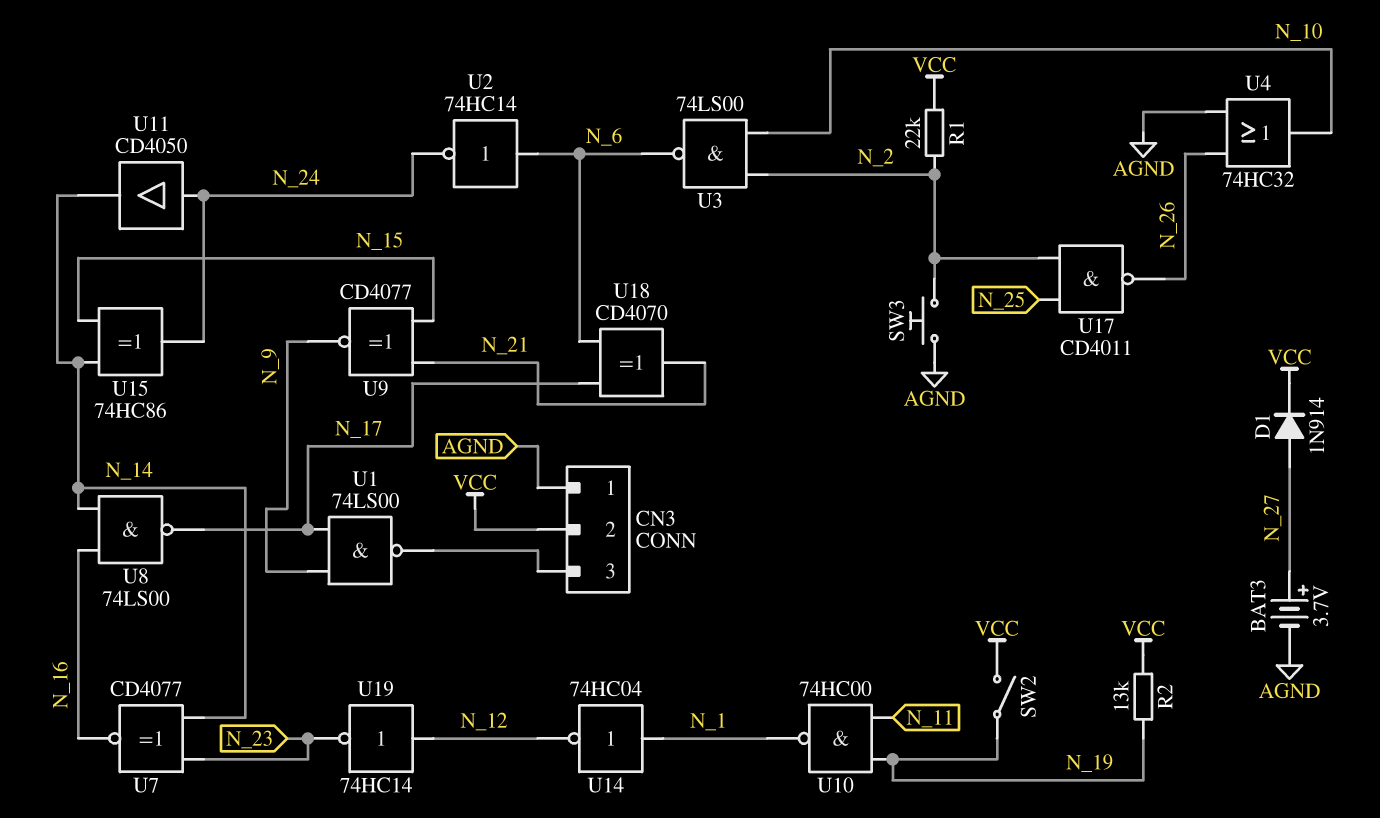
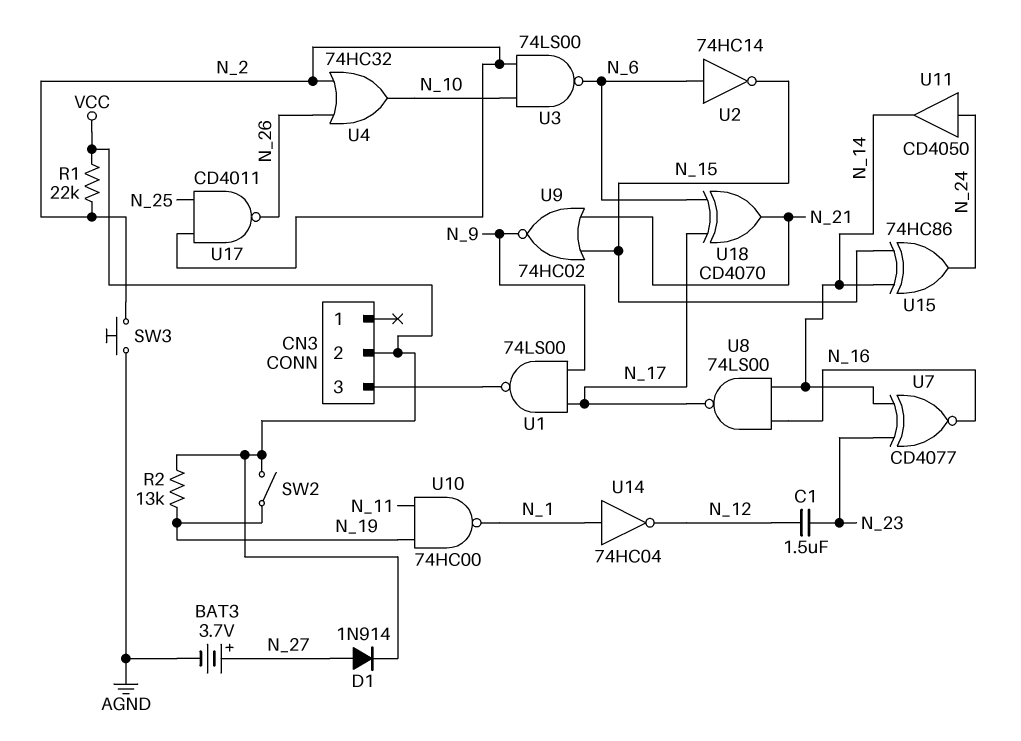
C1: none -> 1.5uF (N_12, N_23)
CN3 pin 1: AGND -> none
U2: NOT 74HC14 (in N_6, out N_24) -> NOT 74HC14 (in N_6, out N_15)
U4: OR 74HC32 (in AGND, in N_26, out N_10) -> OR 74HC32 (in N_2, in N_26, out N_10)
U9: XNOR CD4077 (in N_15, in N_21, out N_9) -> NOR 74HC02 (in N_15, in N_21, out N_9)
U19: NOT 74HC14 (in N_12, out N_23) -> none

